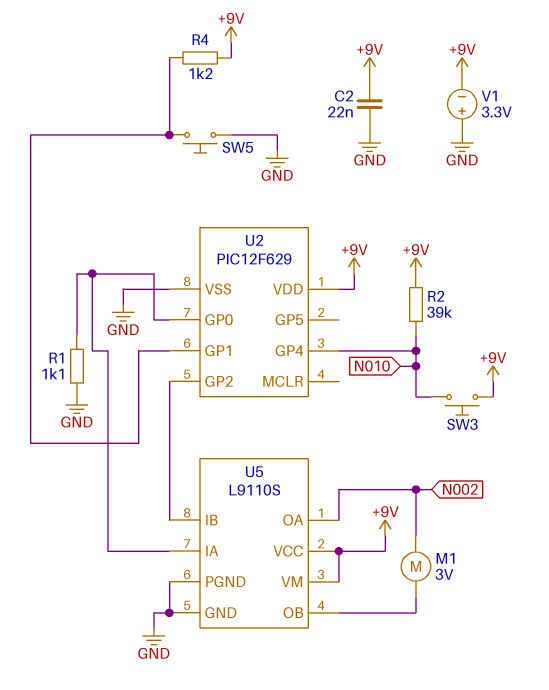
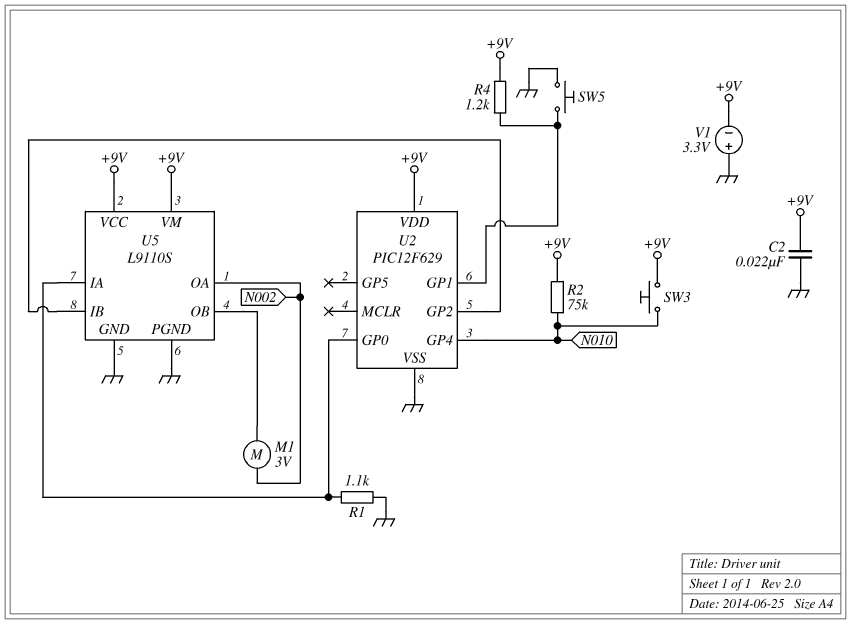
R2: 39k (+9V, N010) -> 75k (+9V, N010)

